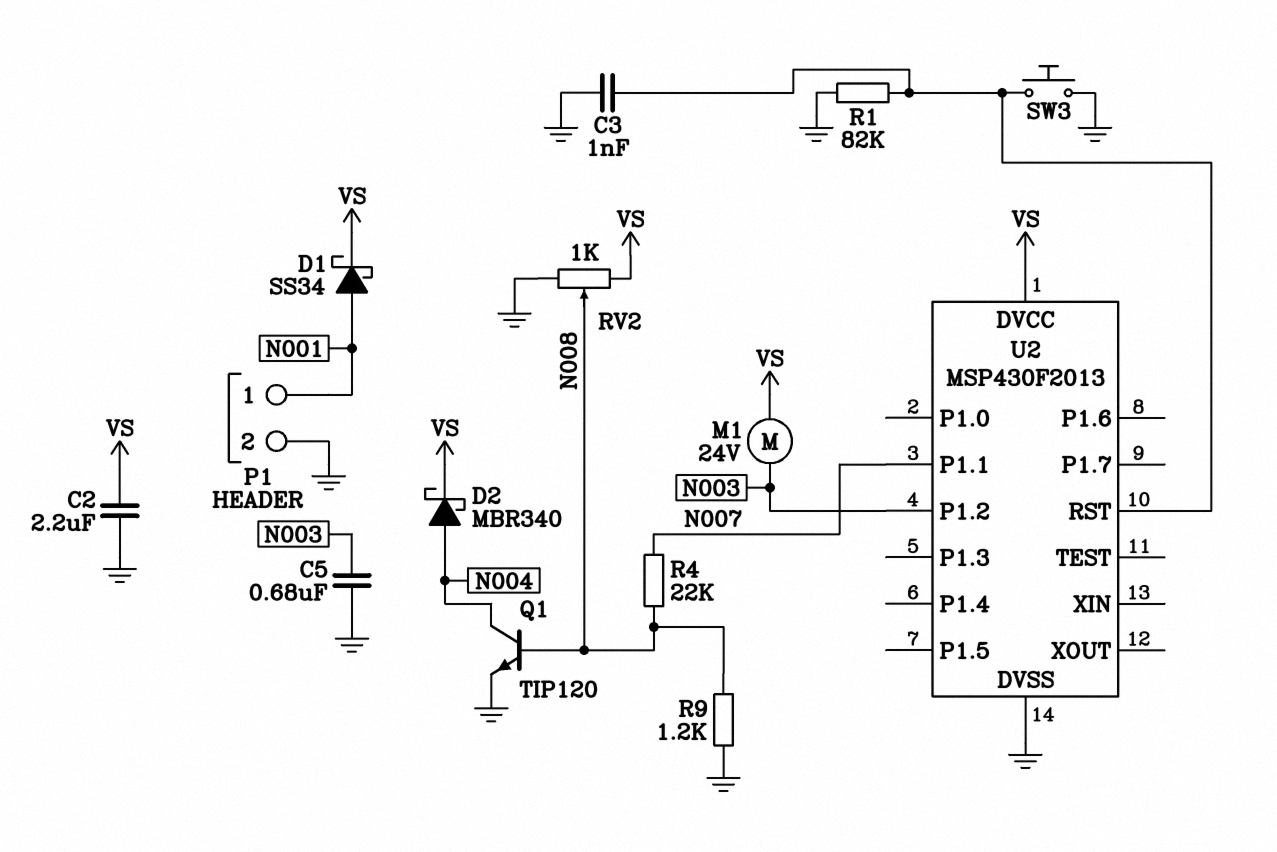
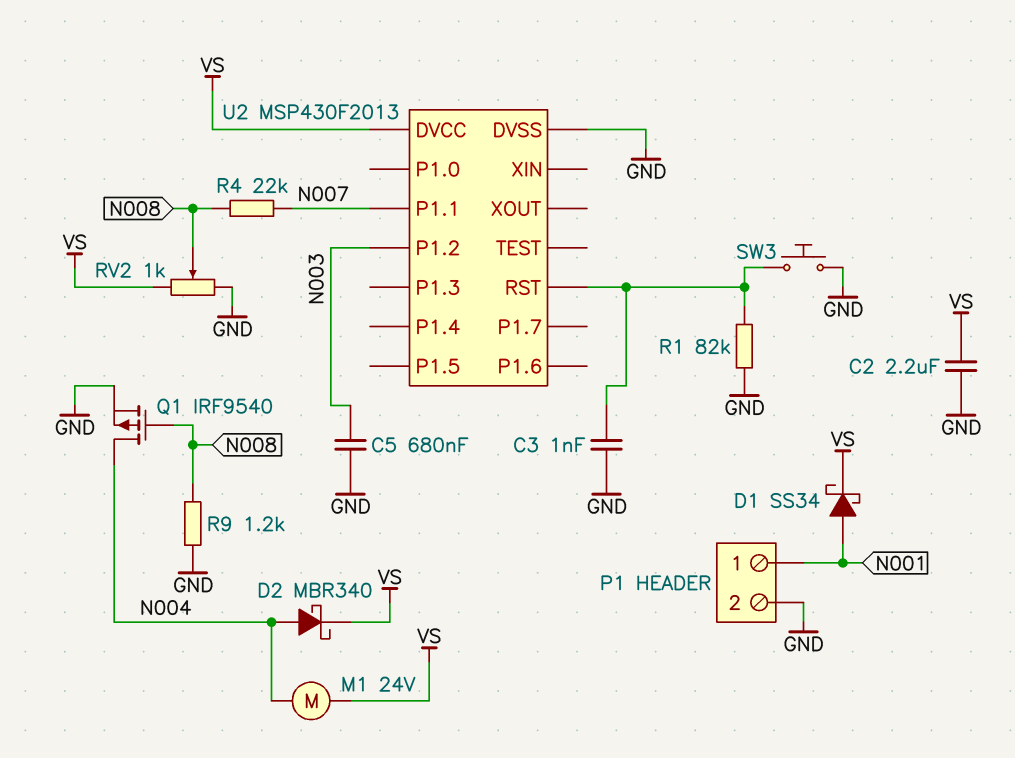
M1: motor 24V (N003, VS) -> motor 24V (N004, VS)
Q1: NPN TIP120 (B N008, C N004, E GND) -> PMOS IRF9540 (G N008, D N004, S GND)

